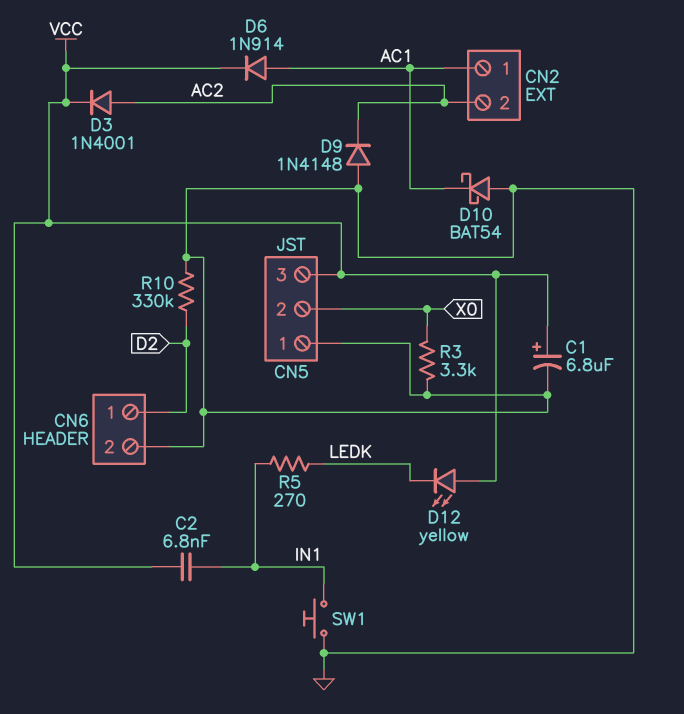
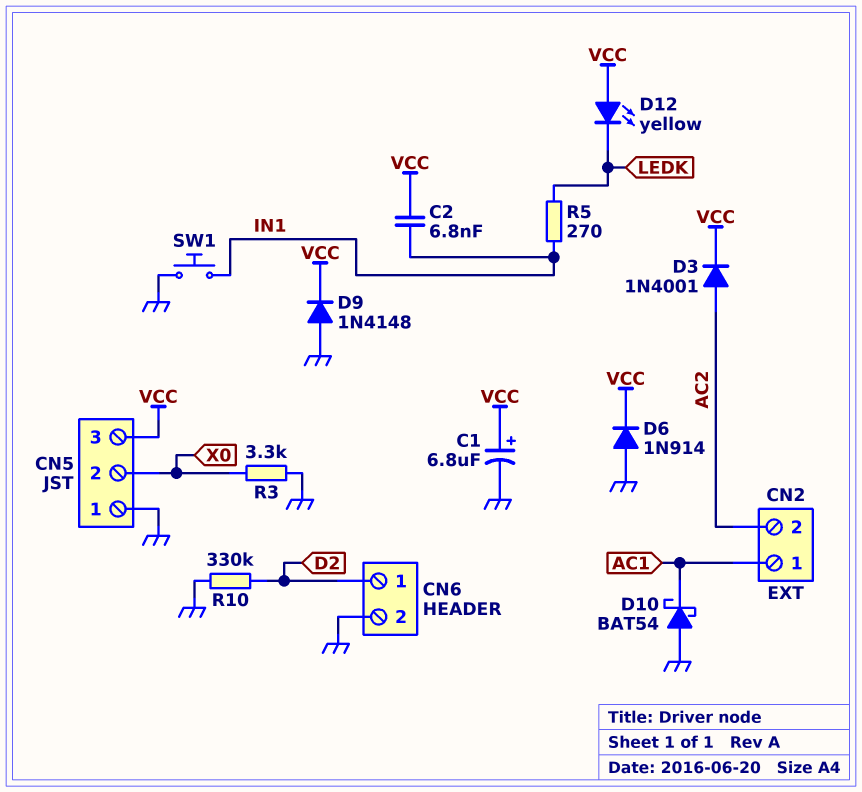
D6: diode 1N914 (A AC1, K VCC) -> diode 1N914 (A GND, K VCC)
D9: diode 1N4148 (A GND, K AC2) -> diode 1N4148 (A GND, K VCC)

